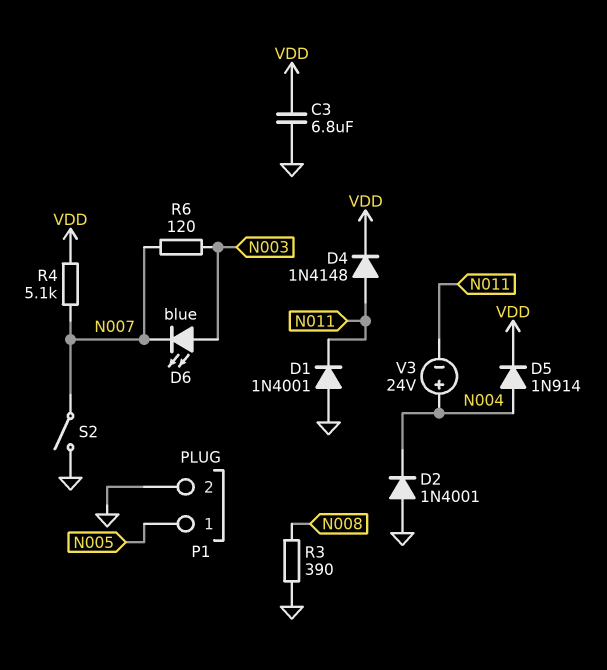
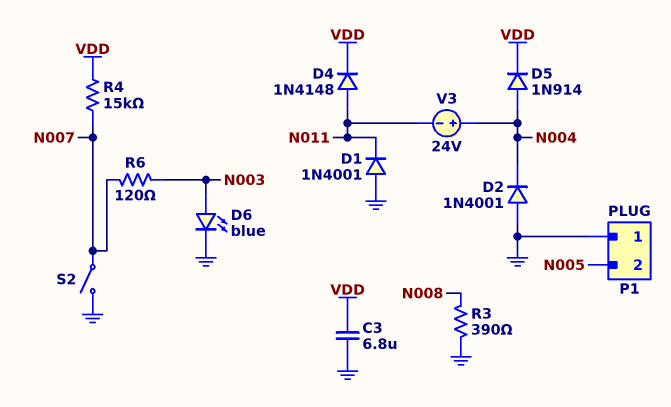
D6: LED blue (A N003, K N007) -> LED blue (A N003, K GND)
P1 pin 1: N005 -> GND
P1 pin 2: GND -> N005
R4: 5.1k (N007, VDD) -> 15k (N007, VDD)

